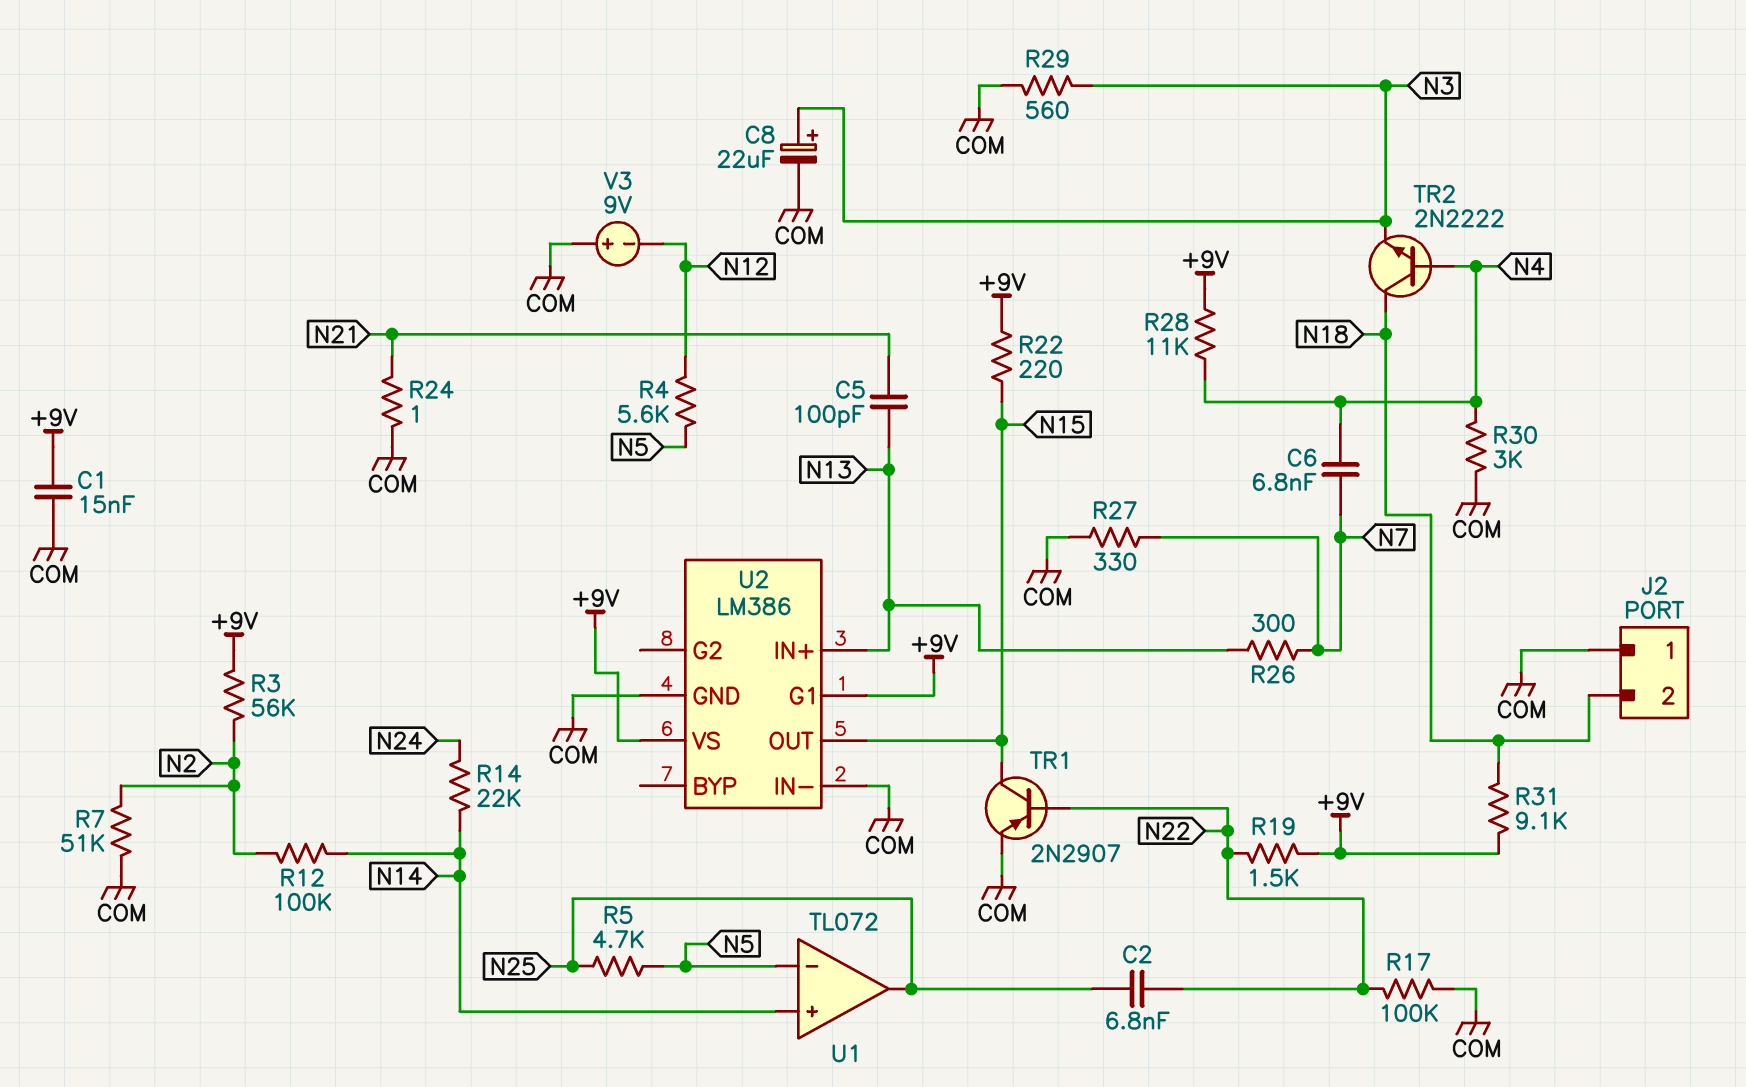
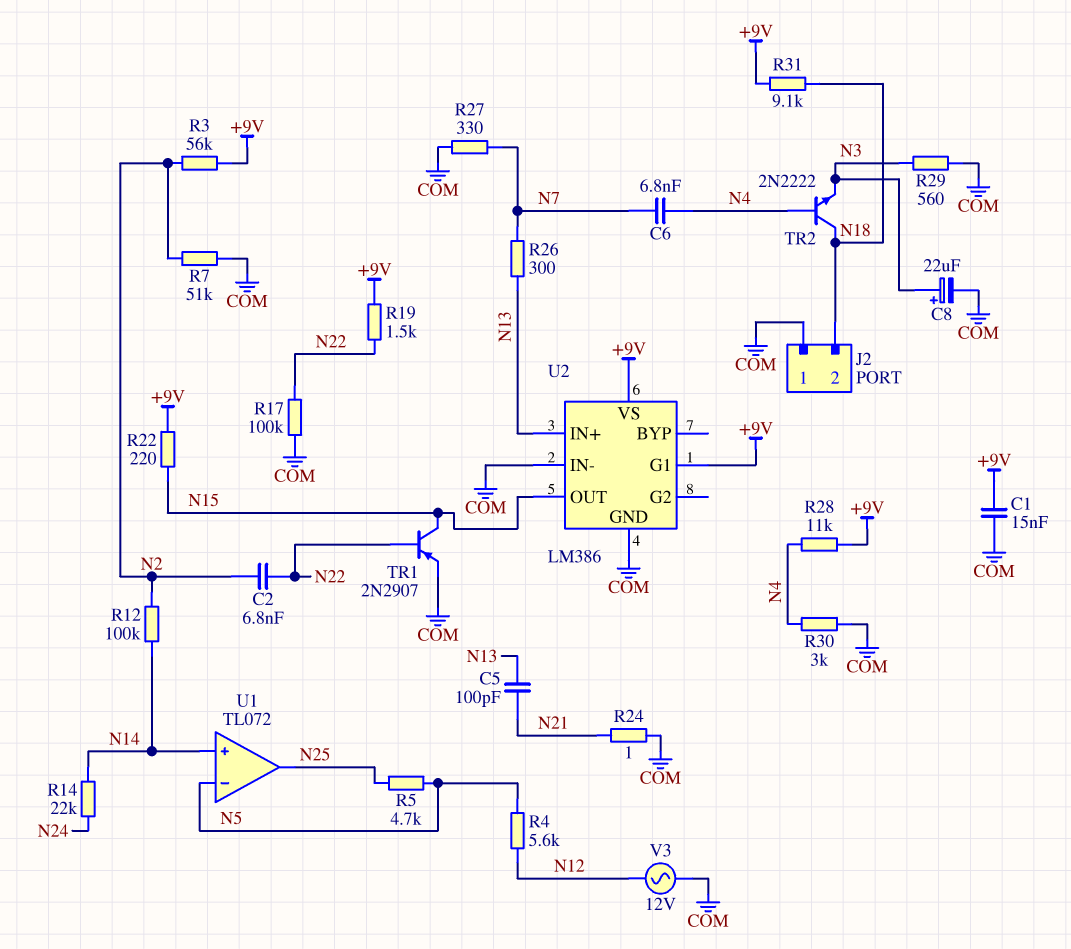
C2: 6.8nF (N22, N25) -> 6.8nF (N2, N22)
V3: 9V (plus COM, minus N12) -> AC 12V (COM, N12)

